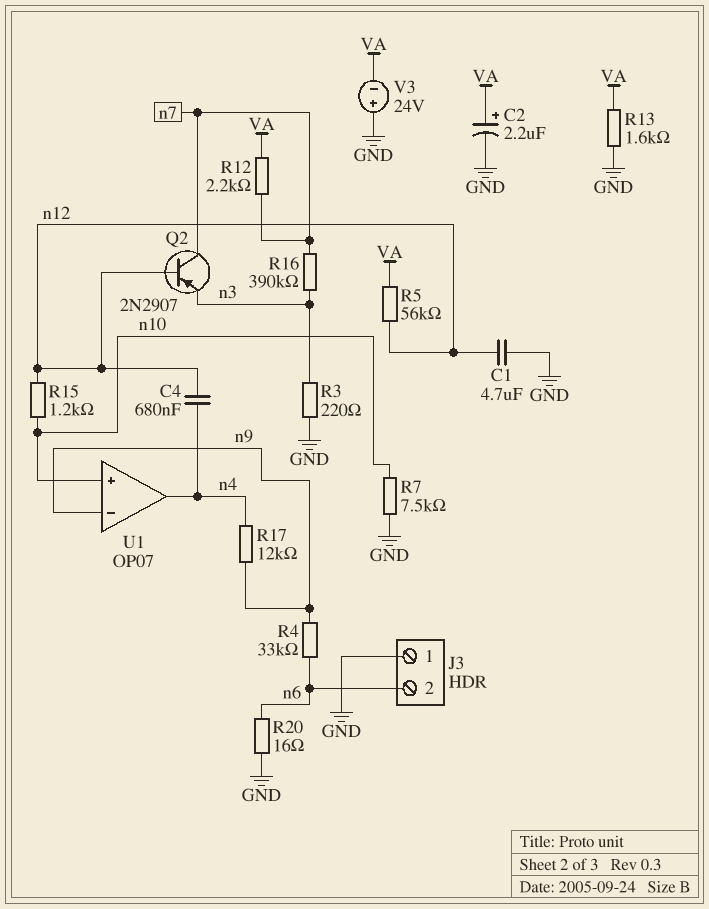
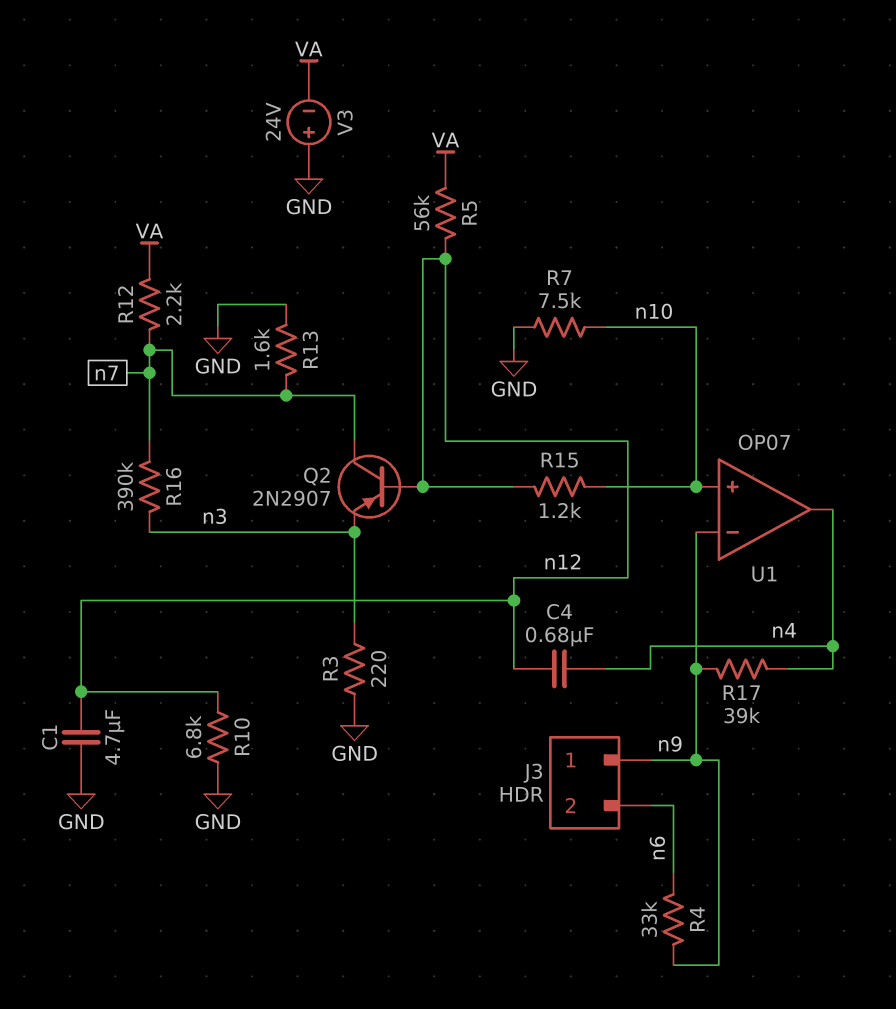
C2: 2.2uF (plus VA, minus GND) -> none
J3 pin 1: GND -> n9
R10: none -> 6.8k (GND, n12)
R13: 1.6k (GND, VA) -> 1.6k (GND, n7)
R17: 12k (n4, n9) -> 39k (n4, n9)
R20: 16 (GND, n6) -> none

